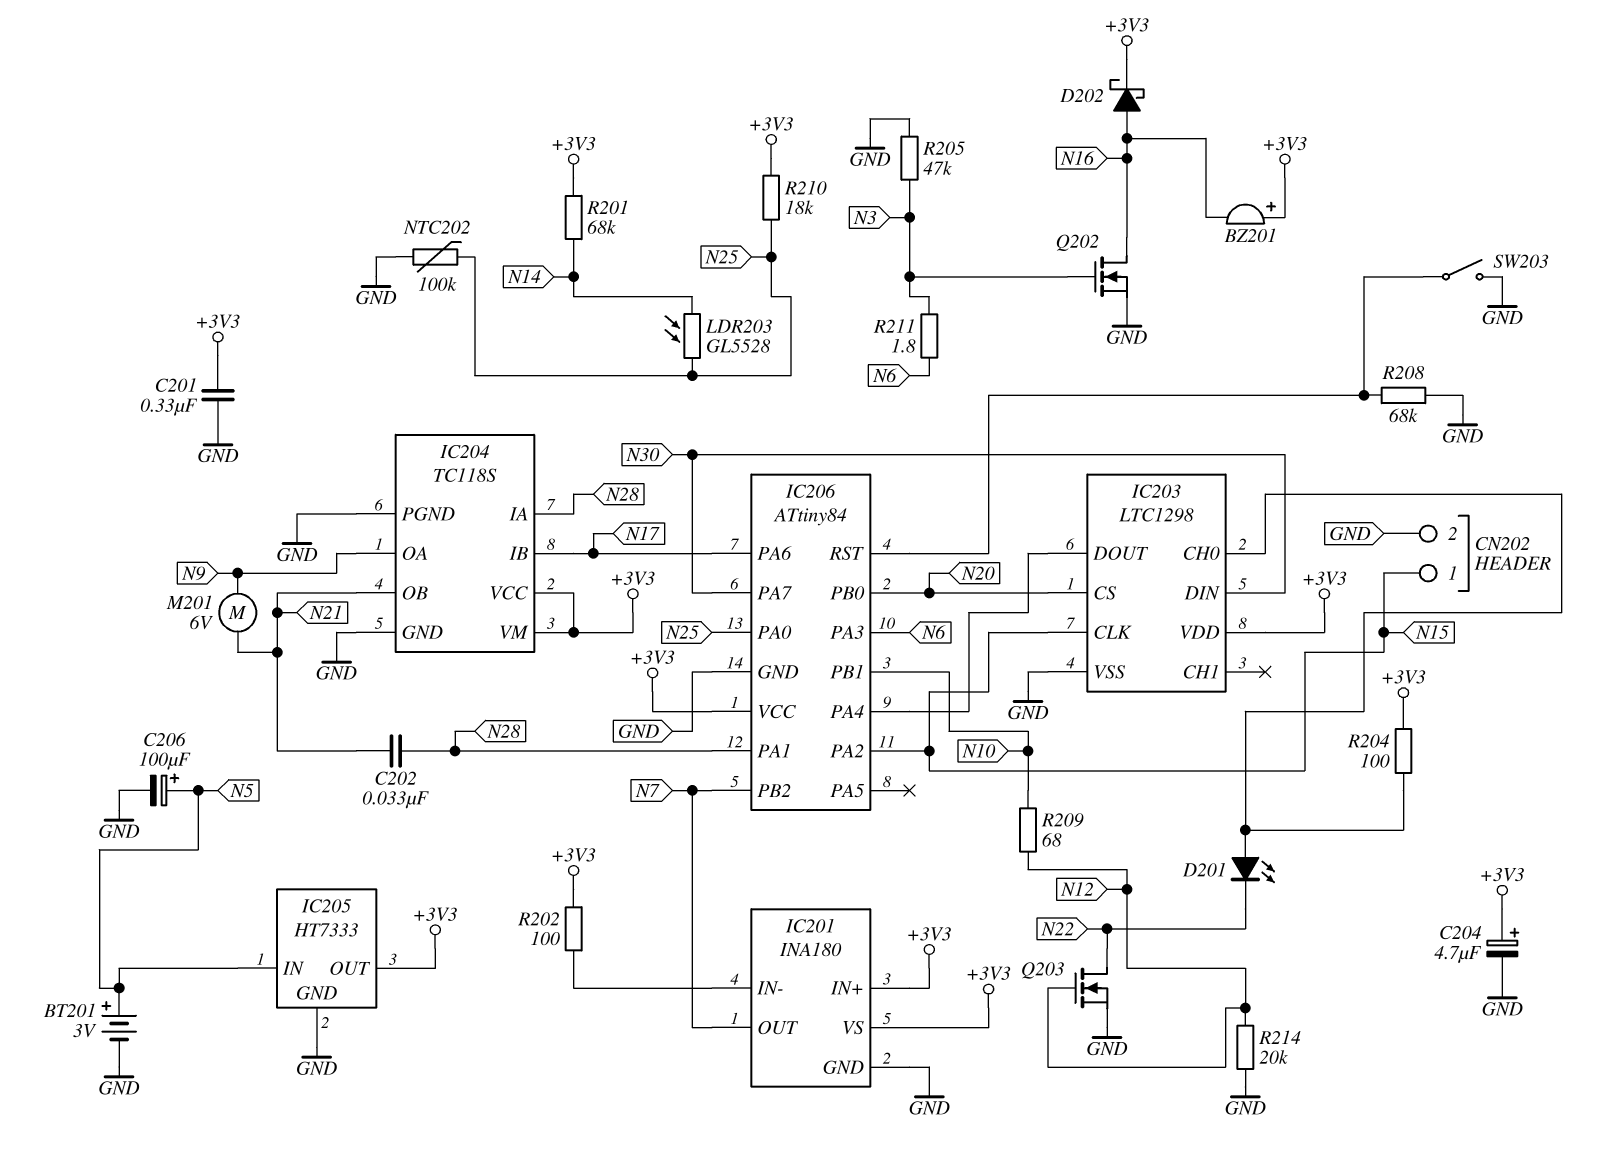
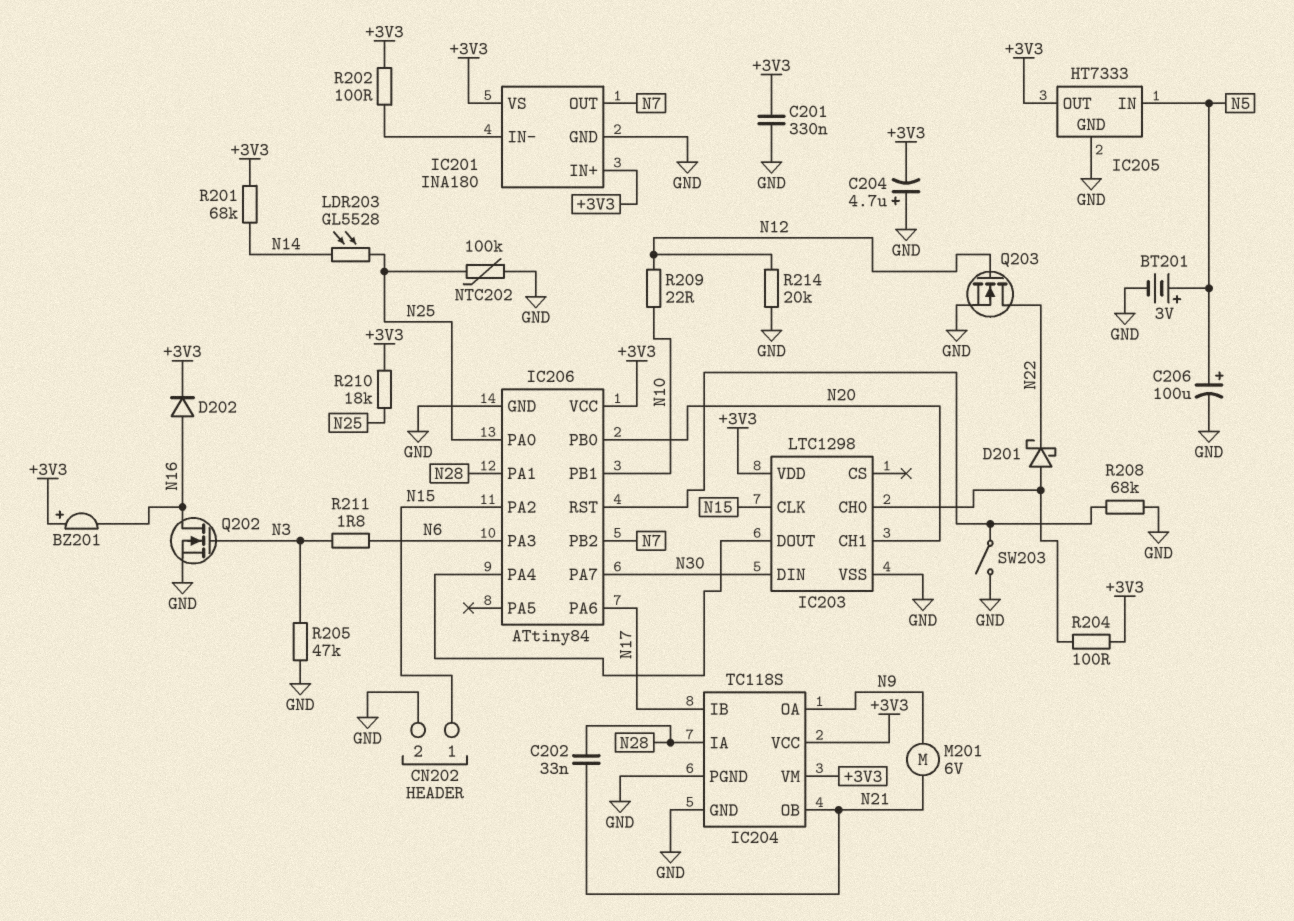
C204: 4.7uF (plus +3V3, minus GND) -> 4.7uF (plus GND, minus +3V3)
D201: LED (A IC203/CH0, K N22) -> schottky (A IC203/CH0, K N22)
D202: schottky (A N16, K +3V3) -> diode (A N16, K +3V3)
IC203 pin CH1: none -> N20
IC203 pin CS: N20 -> none
R209: 68 (N10, N12) -> 22 (N10, N12)

